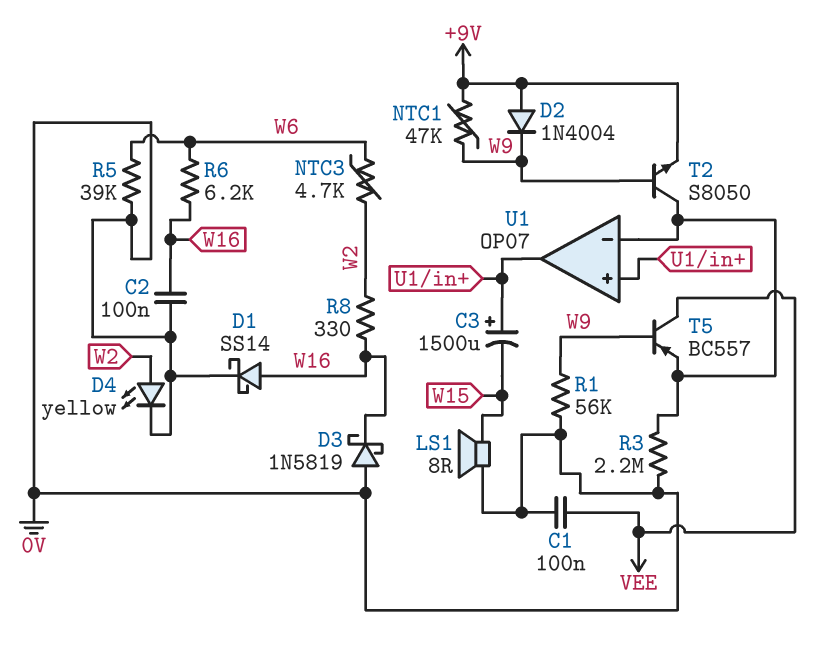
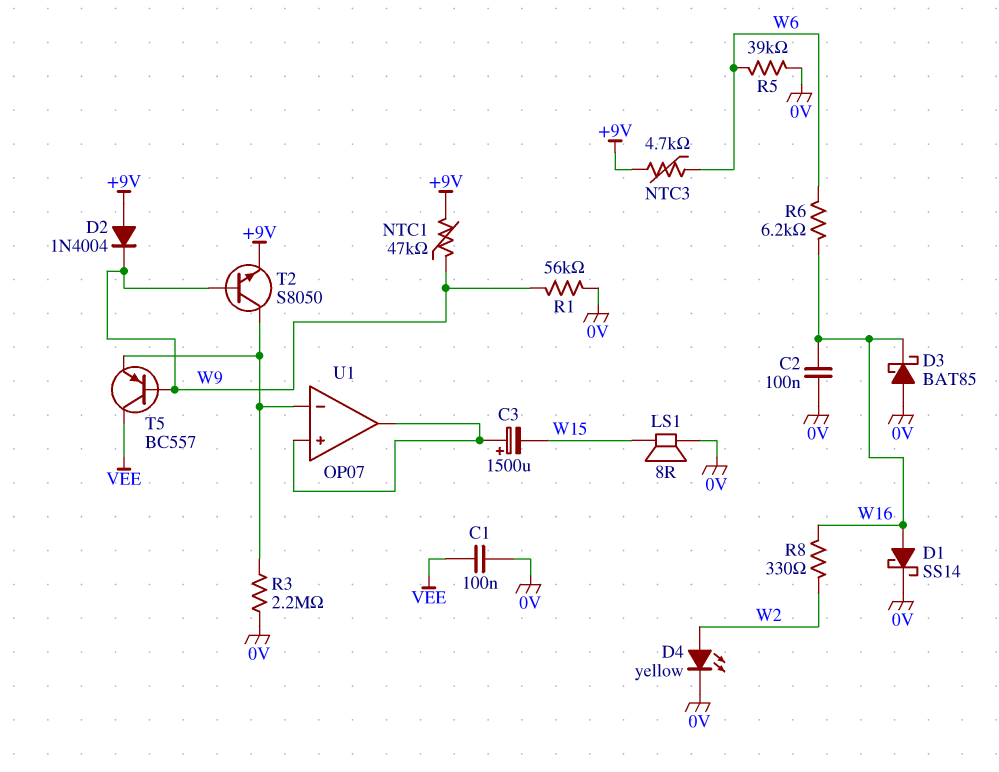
D3: schottky 1N5819 (A 0V, K W16) -> schottky BAT85 (A 0V, K W16)
NTC3: 4.7k (W2, W6) -> 4.7k (+9V, W6)

